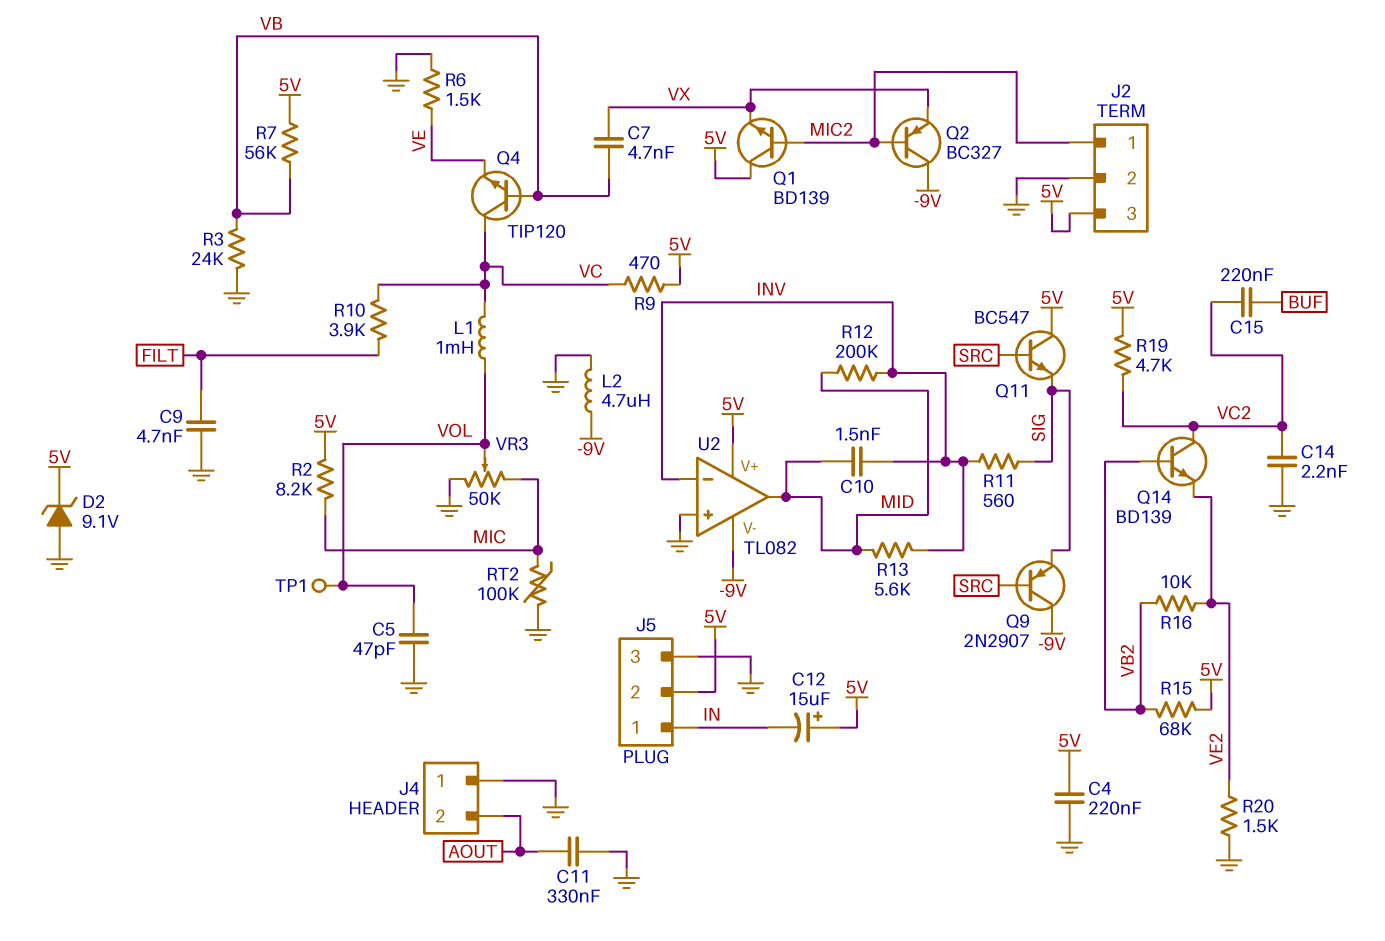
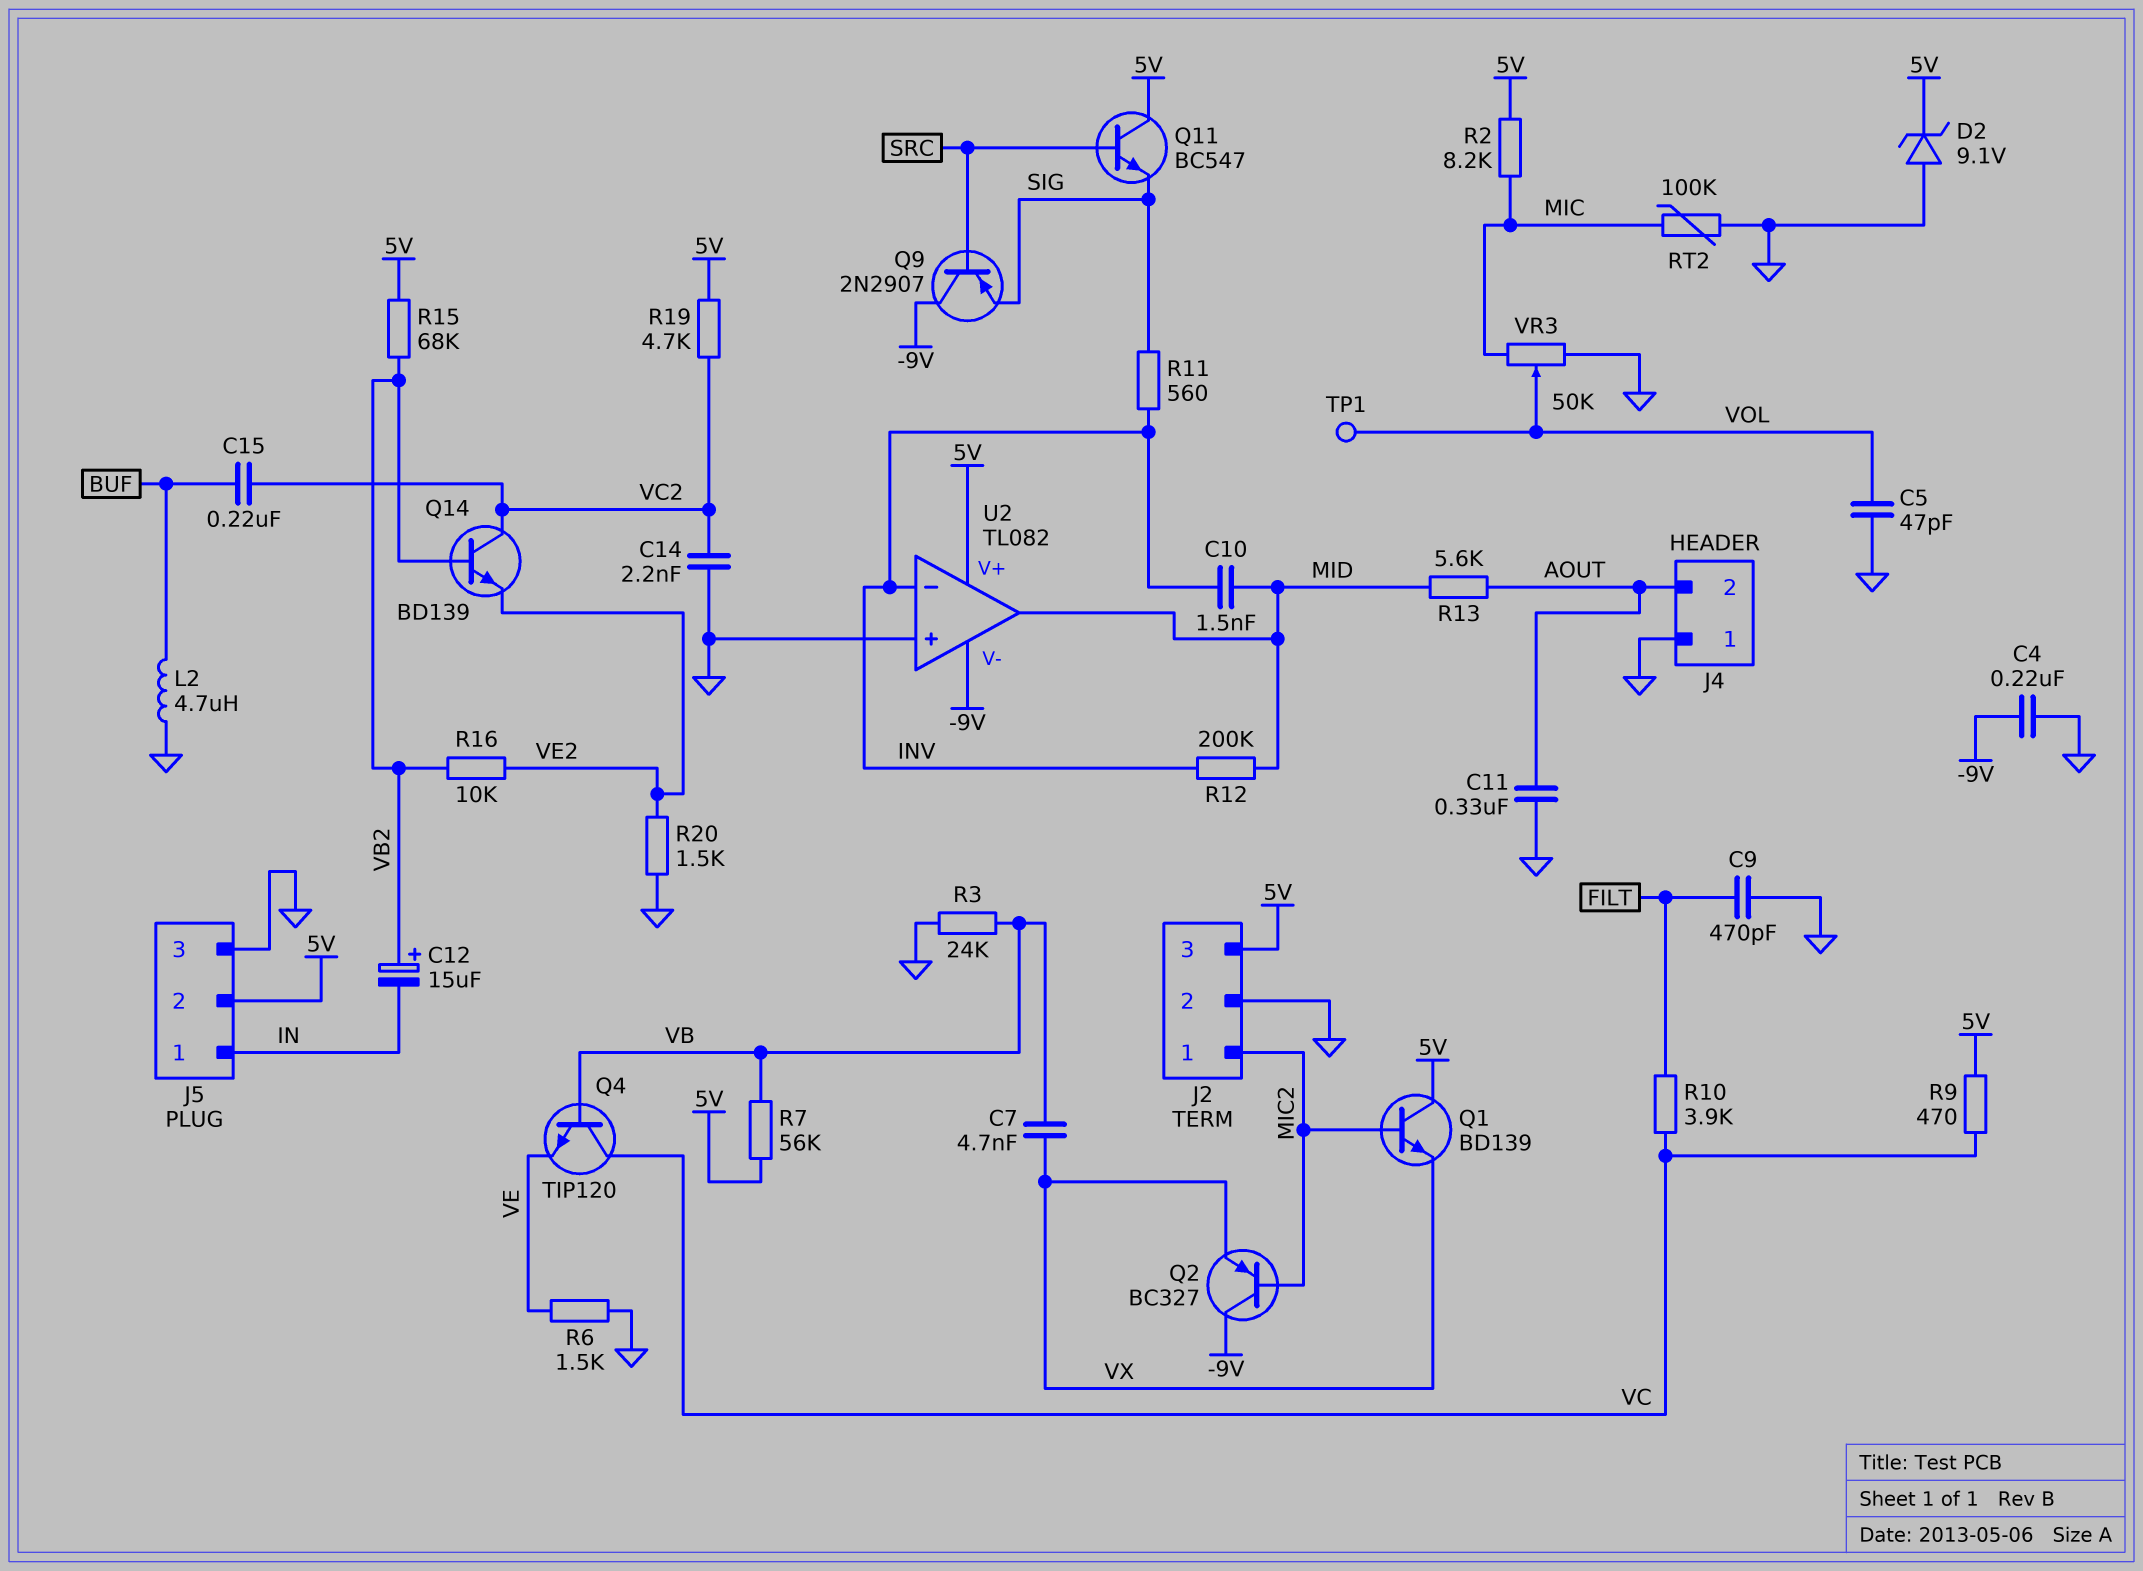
C4: 220nF (5V, GND) -> 220nF (-9V, GND)
C9: 4.7nF (FILT, GND) -> 470pF (FILT, GND)
C12: 15uF (plus 5V, minus IN) -> 15uF (plus VB2, minus IN)
L1: 1mH (VC, VOL) -> none
L2: 4.7uH (-9V, GND) -> 4.7uH (BUF, GND)
R13: 5.6k (INV, MID) -> 5.6k (AOUT, MID)

